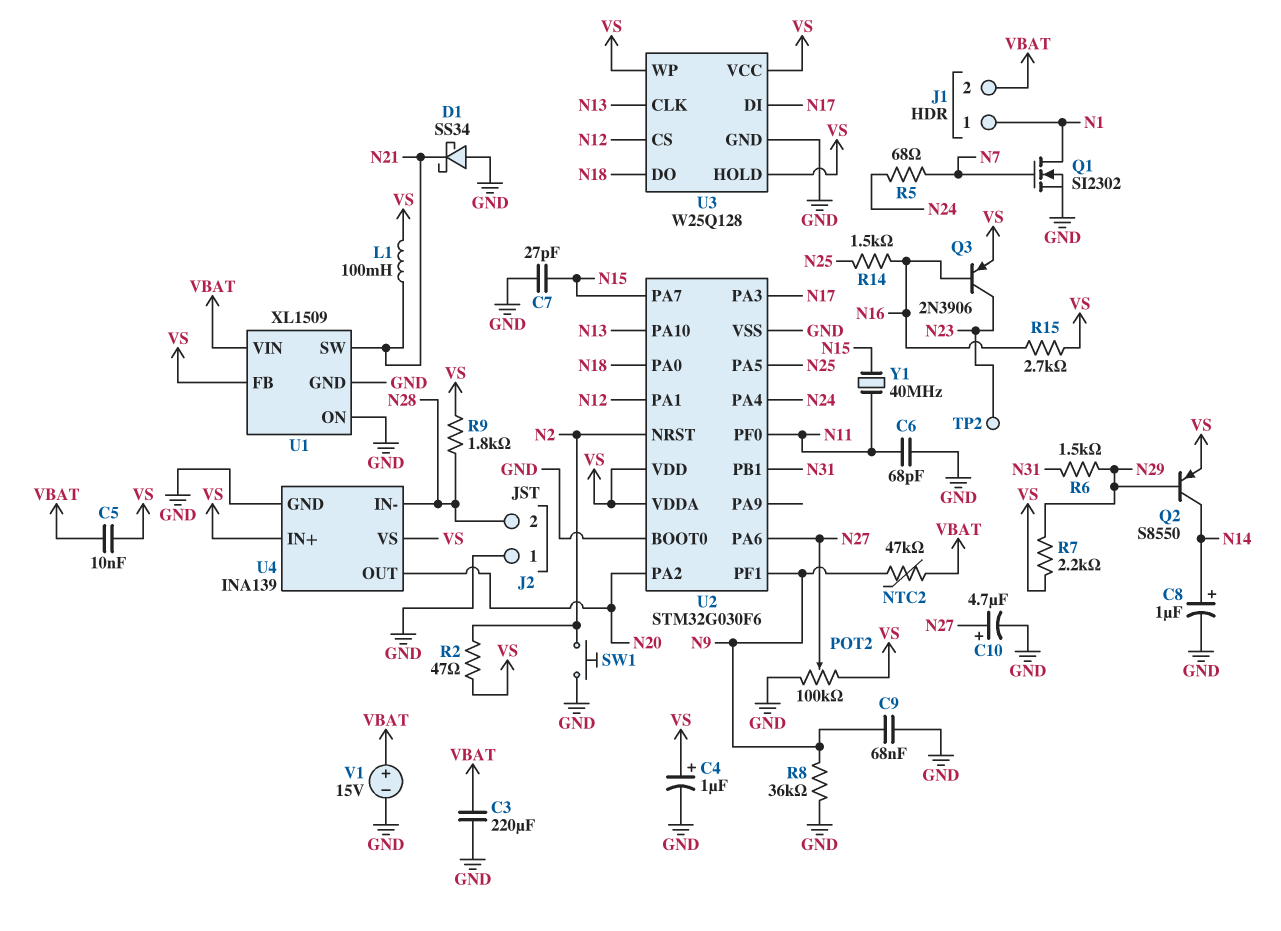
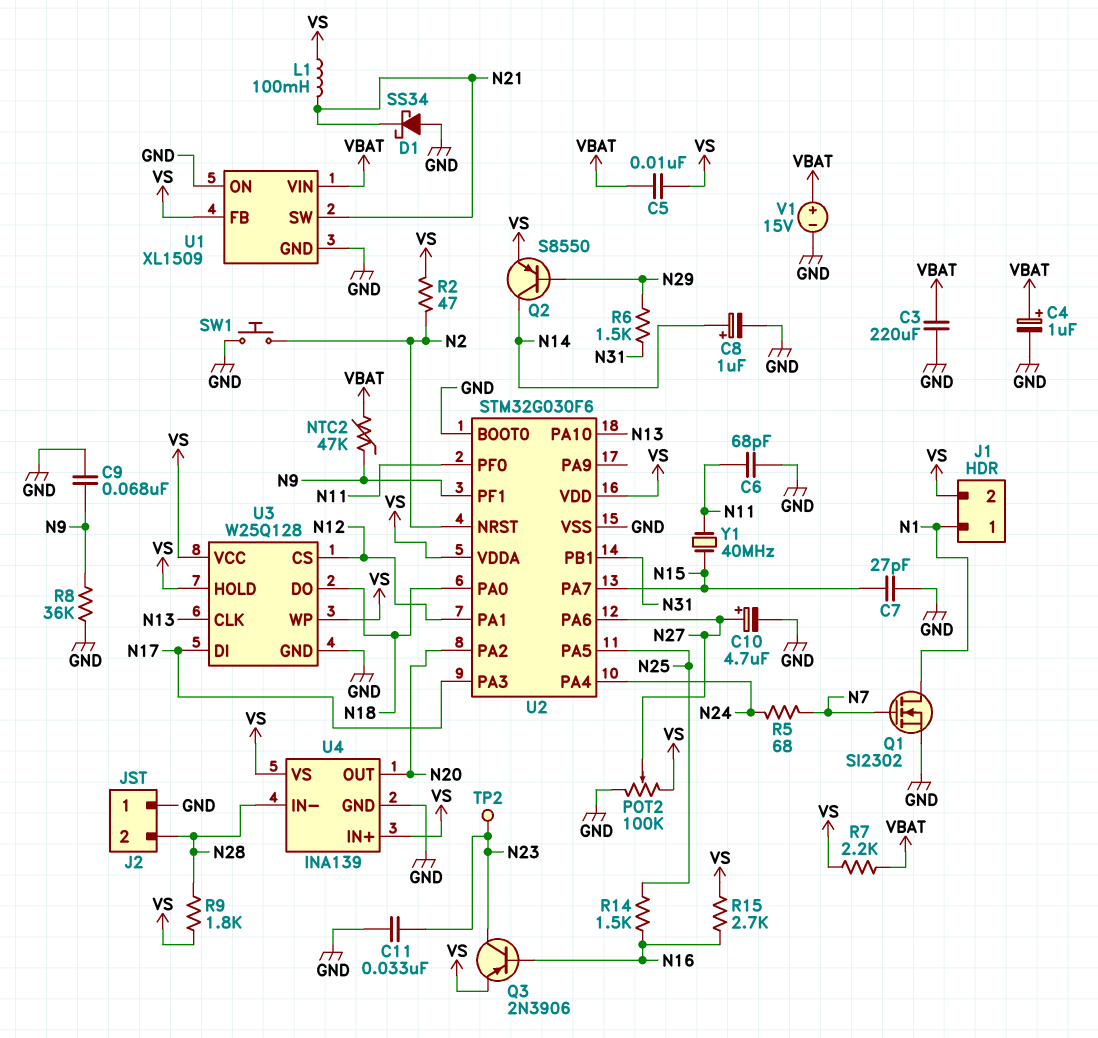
C4: 1uF (plus VS, minus GND) -> 1uF (plus VBAT, minus GND)
C11: none -> 33nF (GND, N23)
J1 pin 2: VBAT -> VS
R7: 2.2k (N29, VS) -> 2.2k (VBAT, VS)

